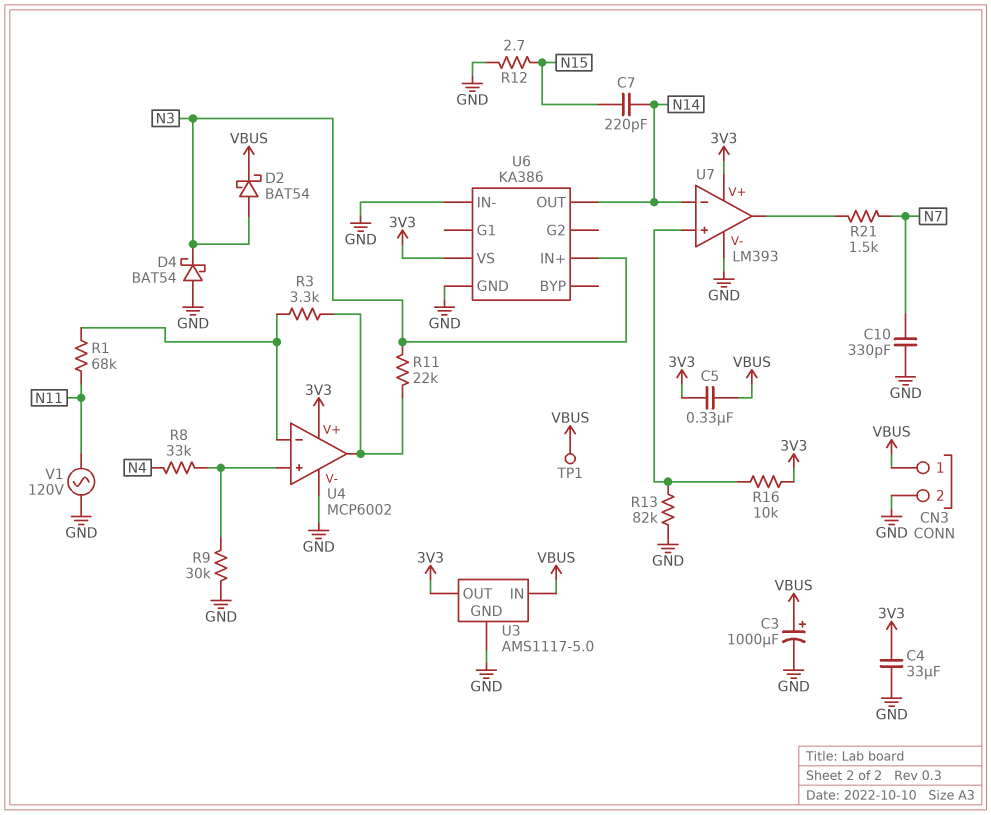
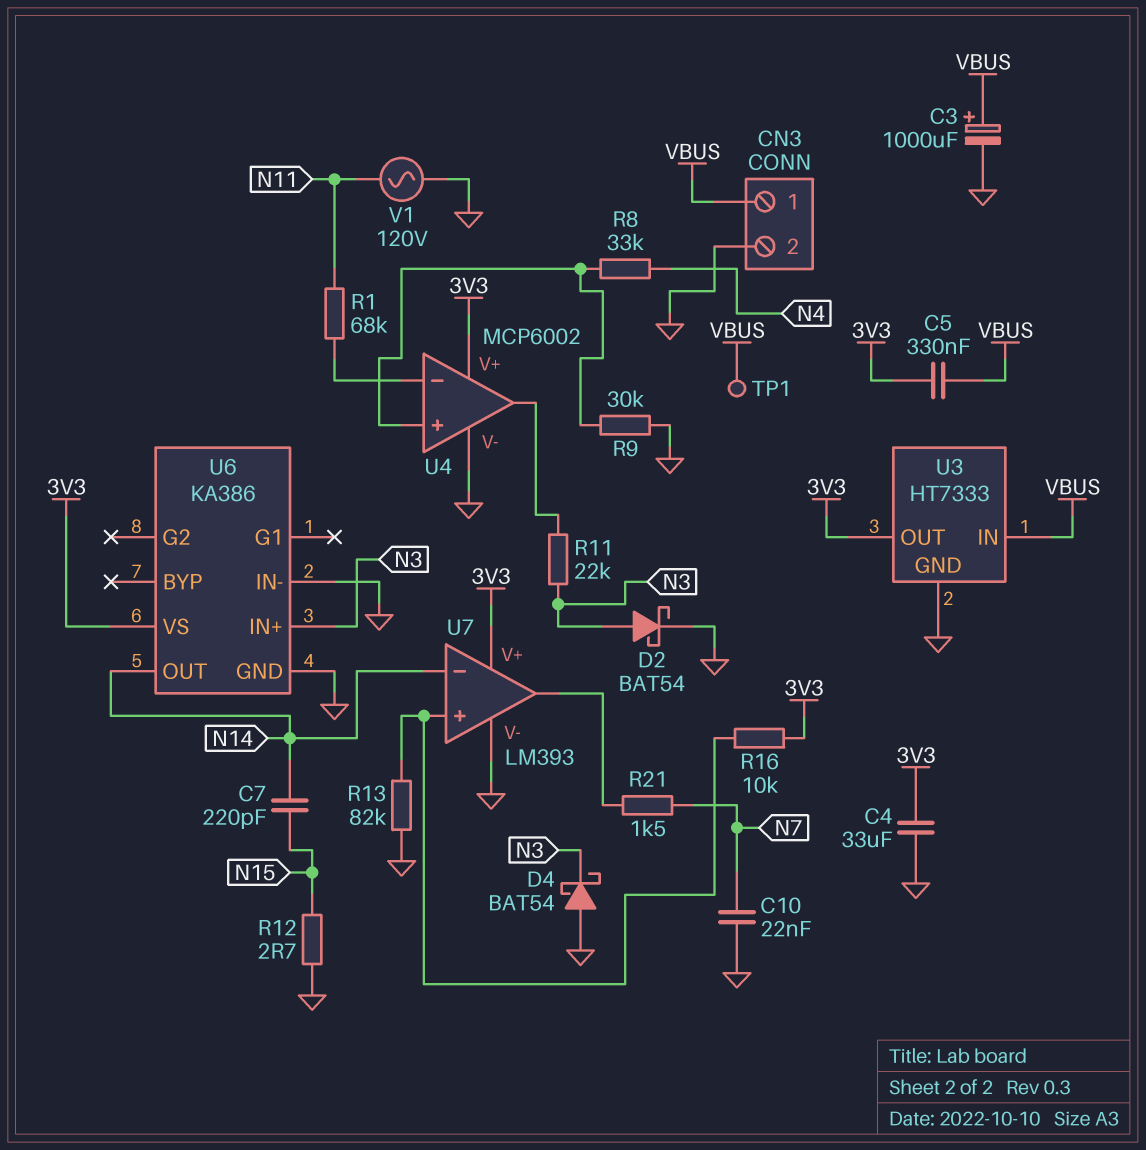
C10: 330pF (GND, N7) -> 22nF (GND, N7)
D2: schottky BAT54 (A N3, K VBUS) -> schottky BAT54 (A N3, K GND)
R3: 3.3k (U4/in-, U4/out) -> none
U3: AMS1117-5.0 -> HT7333

